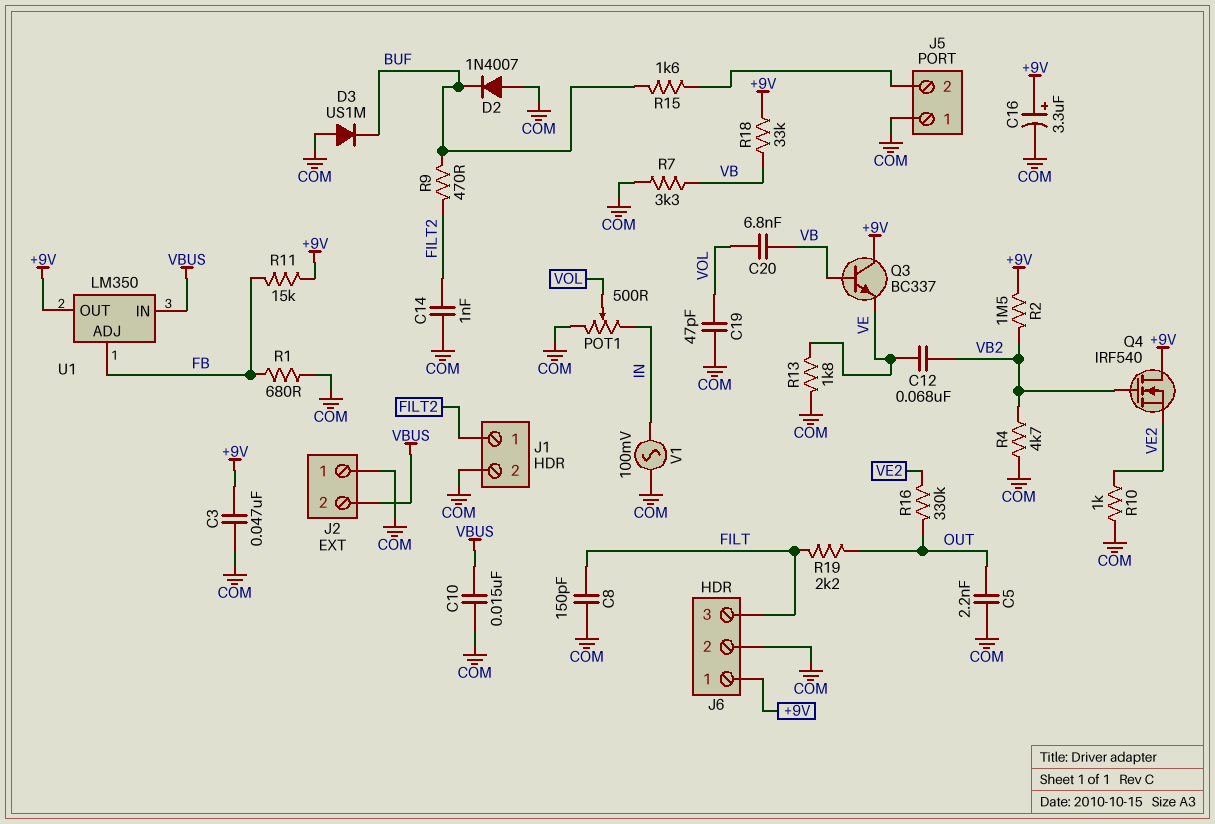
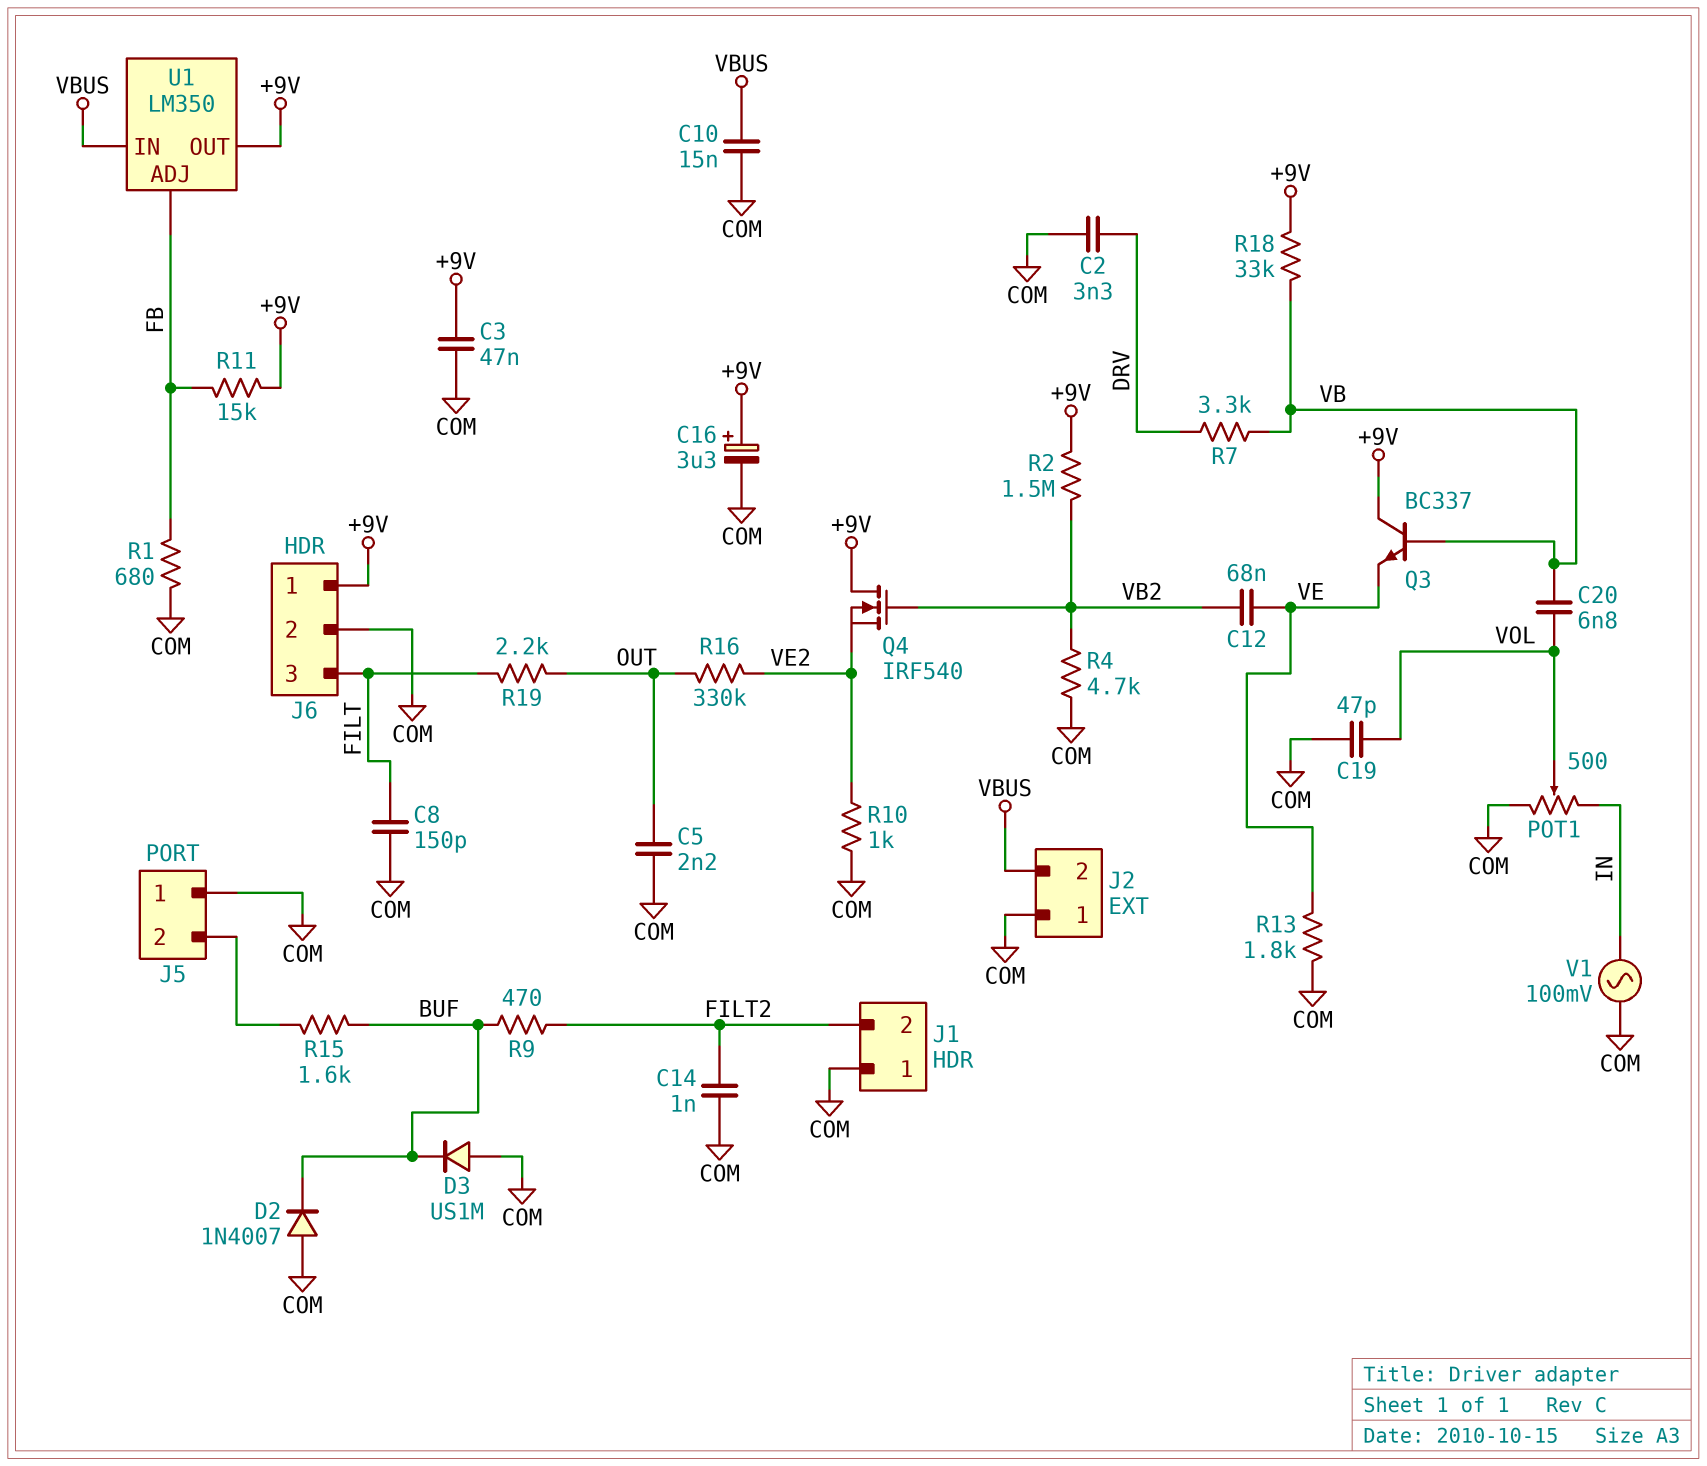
C2: none -> 3.3nF (COM, DRV)
J1 pin 1: FILT2 -> COM
J1 pin 2: COM -> FILT2
R7: 3.3k (COM, VB) -> 3.3k (DRV, VB)

